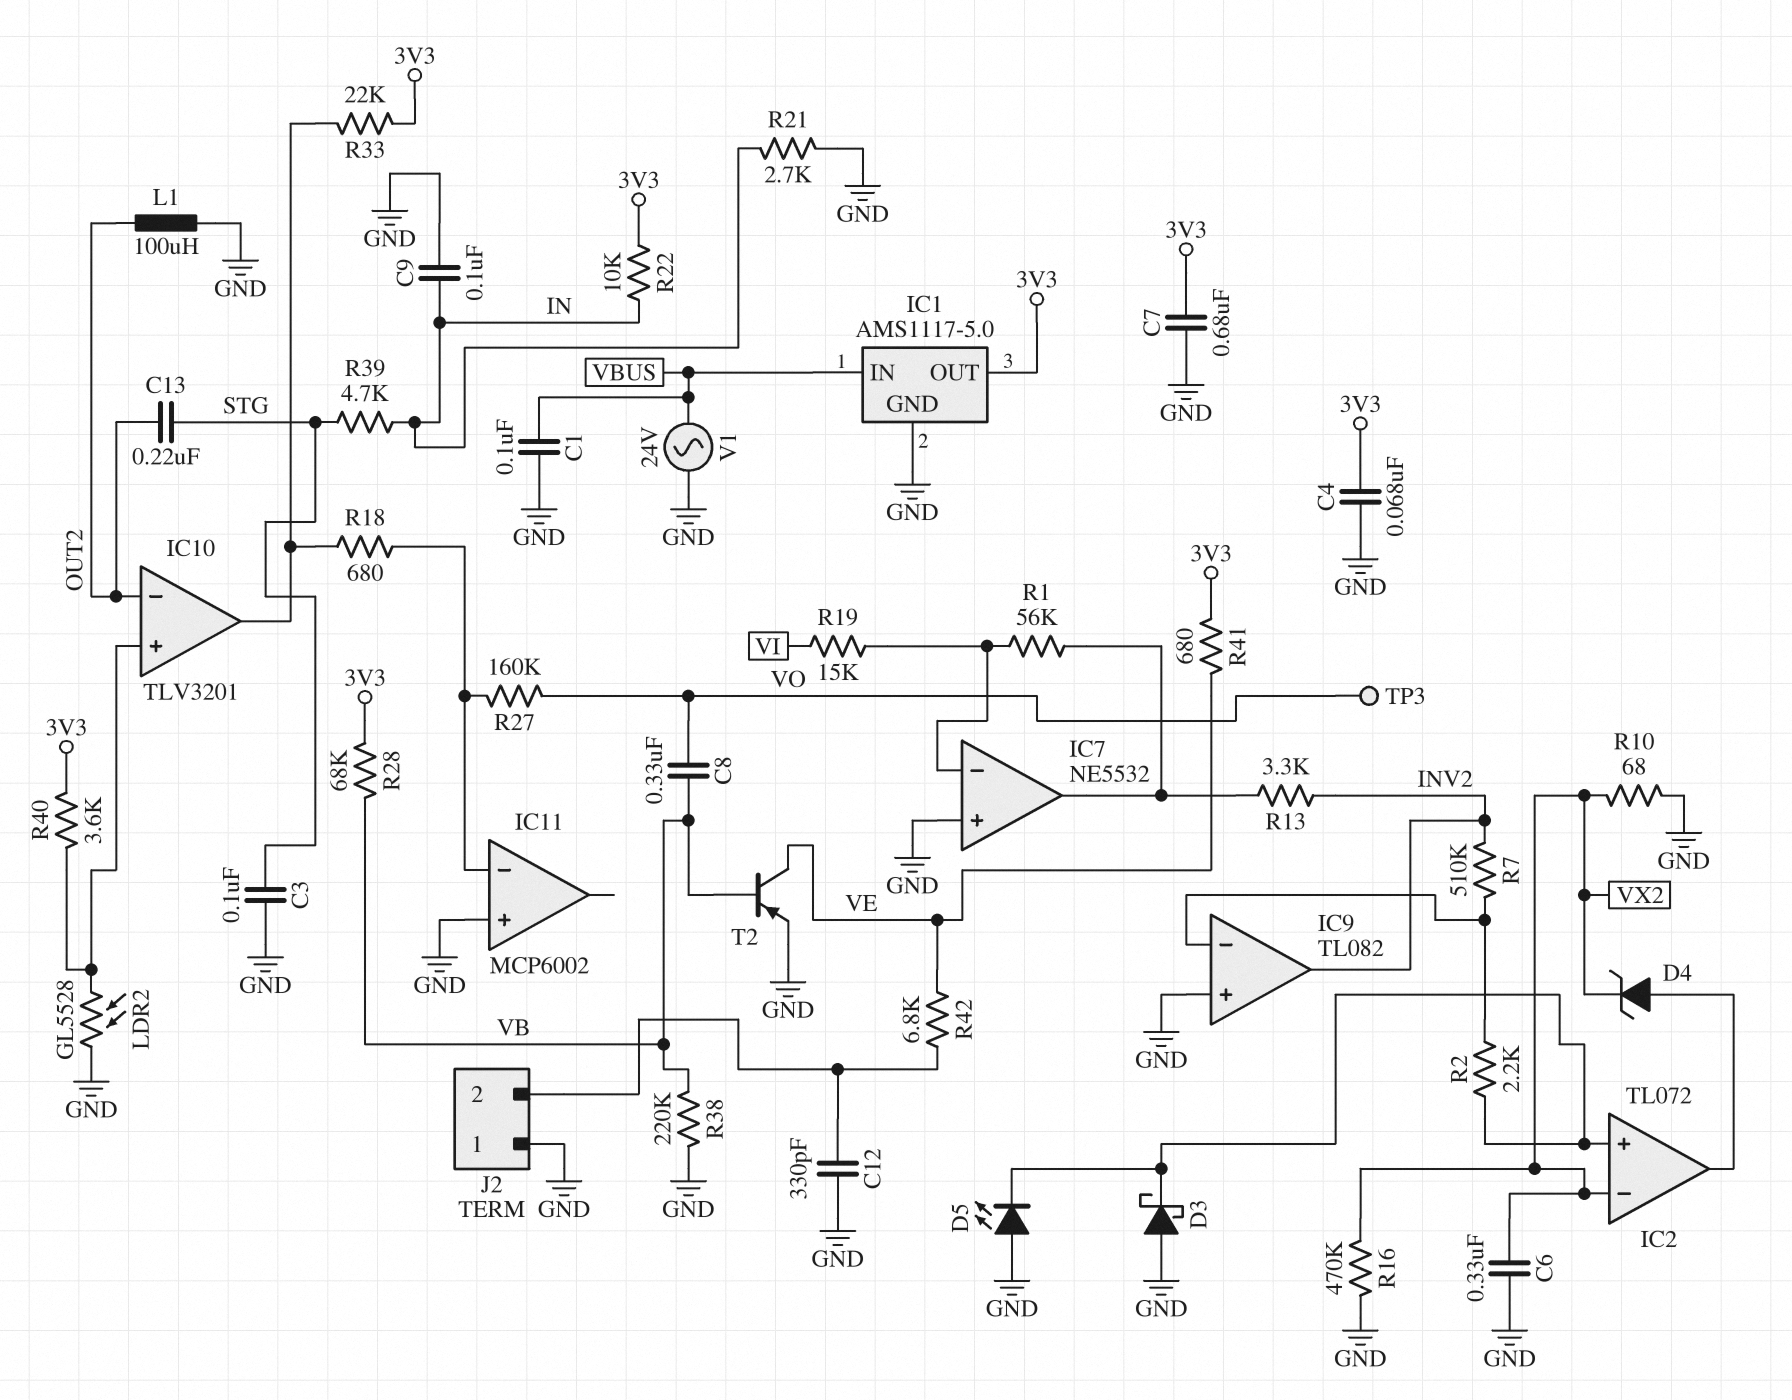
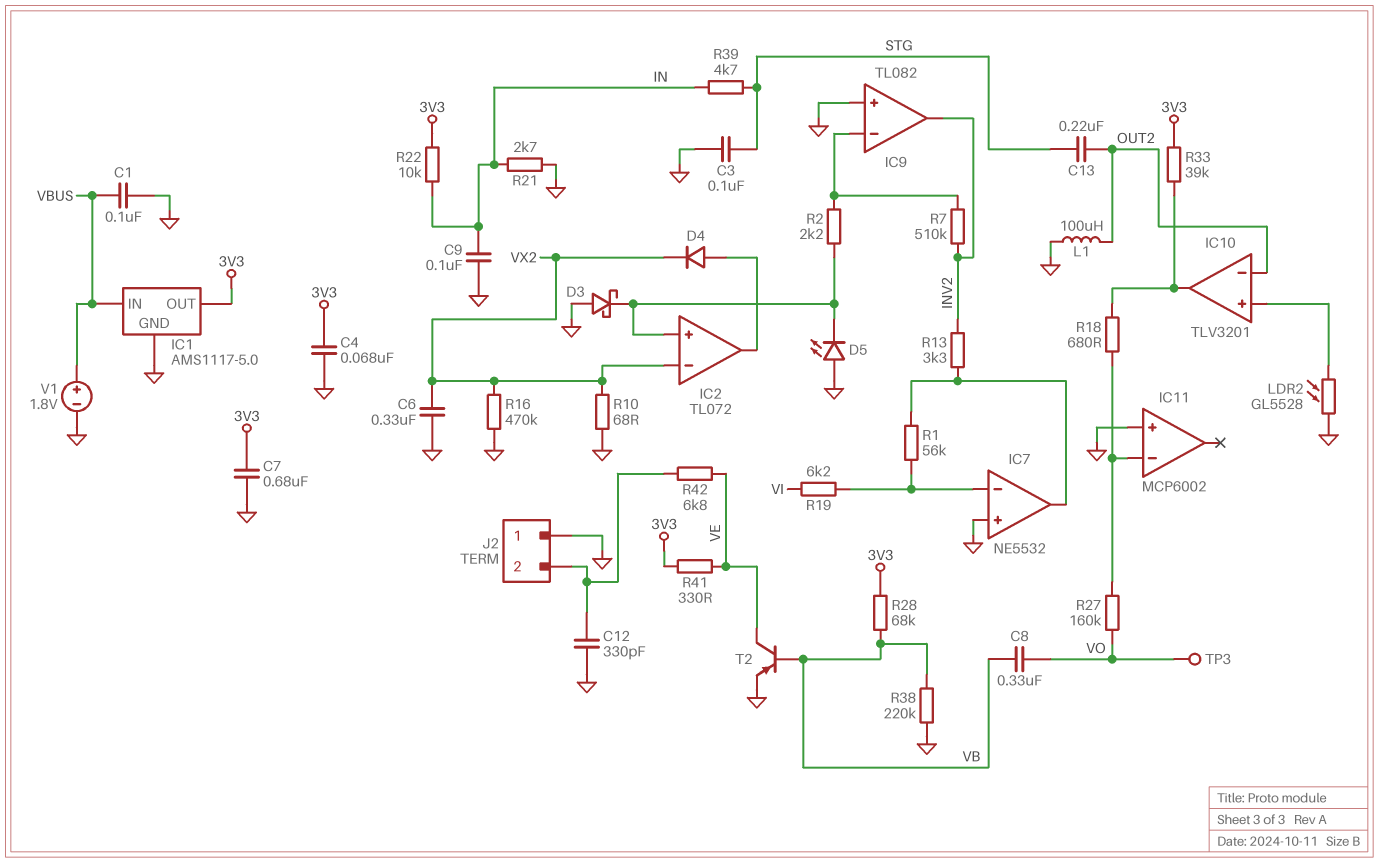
D4: zener (A IC2/out, K VX2) -> diode (A IC2/out, K VX2)
R19: 15k (IC7/in-, VI) -> 6.2k (IC7/in-, VI)
R33: 22k (3V3, IC10/out) -> 39k (3V3, IC10/out)
R40: 3.6k (3V3, IC10/in+) -> none
R41: 680 (3V3, VE) -> 330 (3V3, VE)
V1: AC 24V (GND, VBUS) -> 1.8V (plus VBUS, minus GND)

